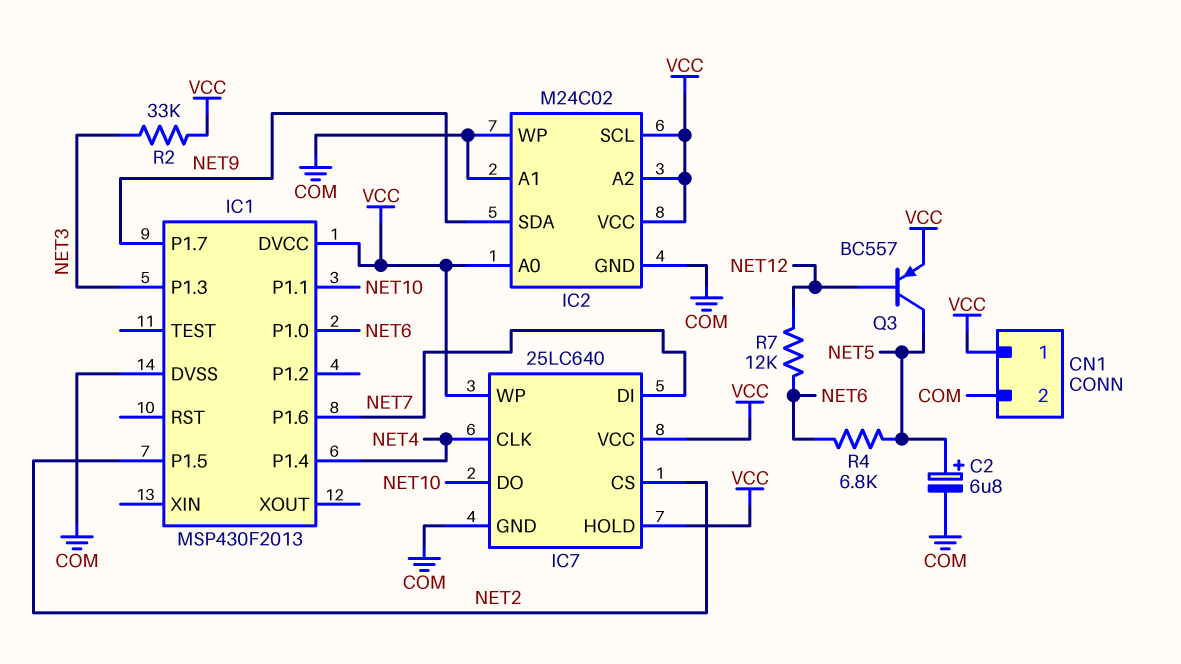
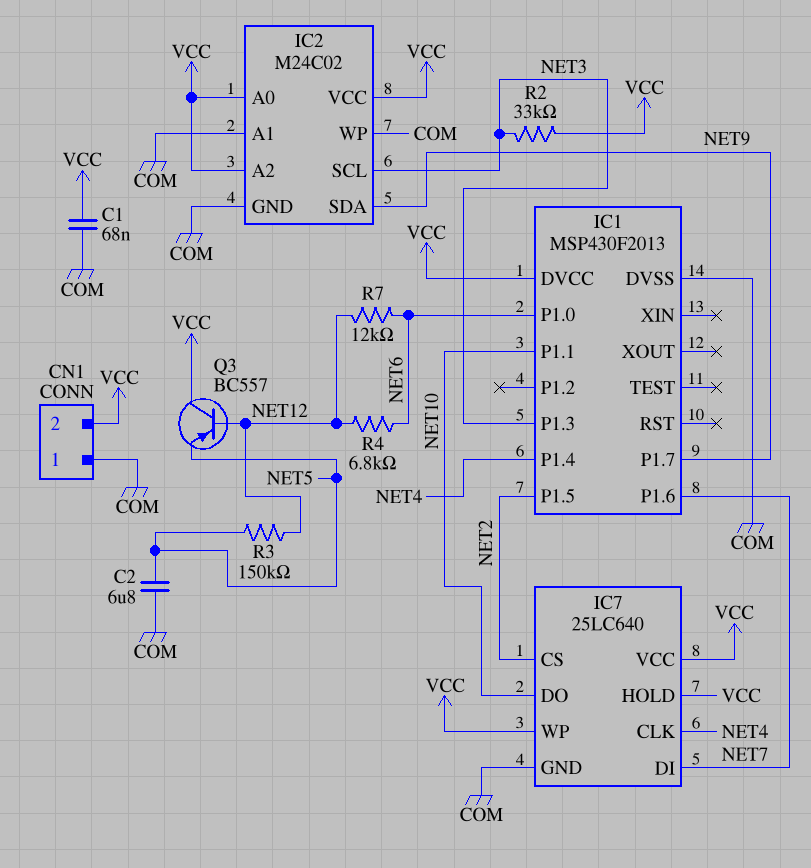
C1: none -> 68nF (COM, VCC)
C2: 6.8uF (plus NET5, minus COM) -> 6.8uF (COM, NET5)
CN1 pin 1: VCC -> COM
CN1 pin 2: COM -> VCC
IC2 pin SCL: VCC -> NET3
Q3: PNP BC557 (B NET12, C NET5, E VCC) -> PNP BC557 (B NET12, C VCC, E NET5)
R3: none -> 150k (NET5, NET12)
R4: 6.8k (NET5, NET6) -> 6.8k (NET6, NET12)

